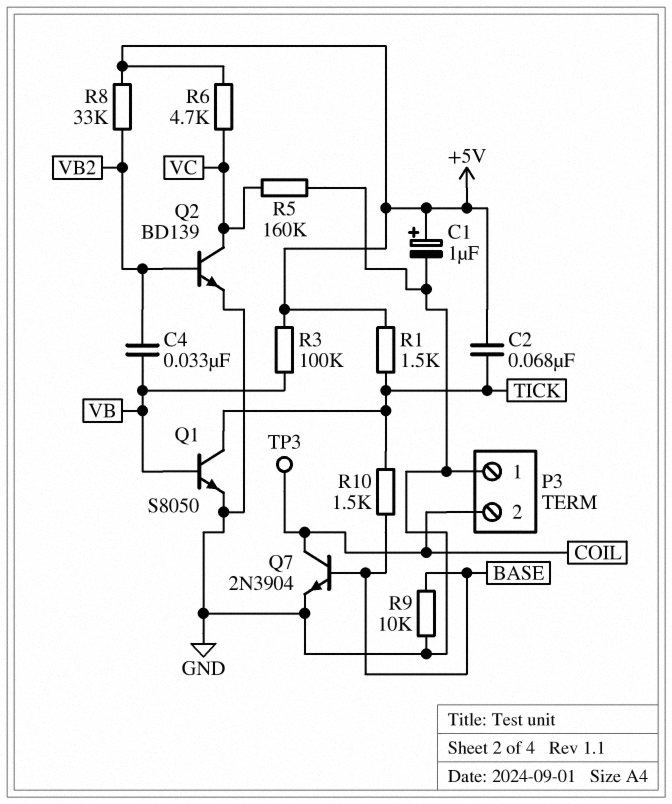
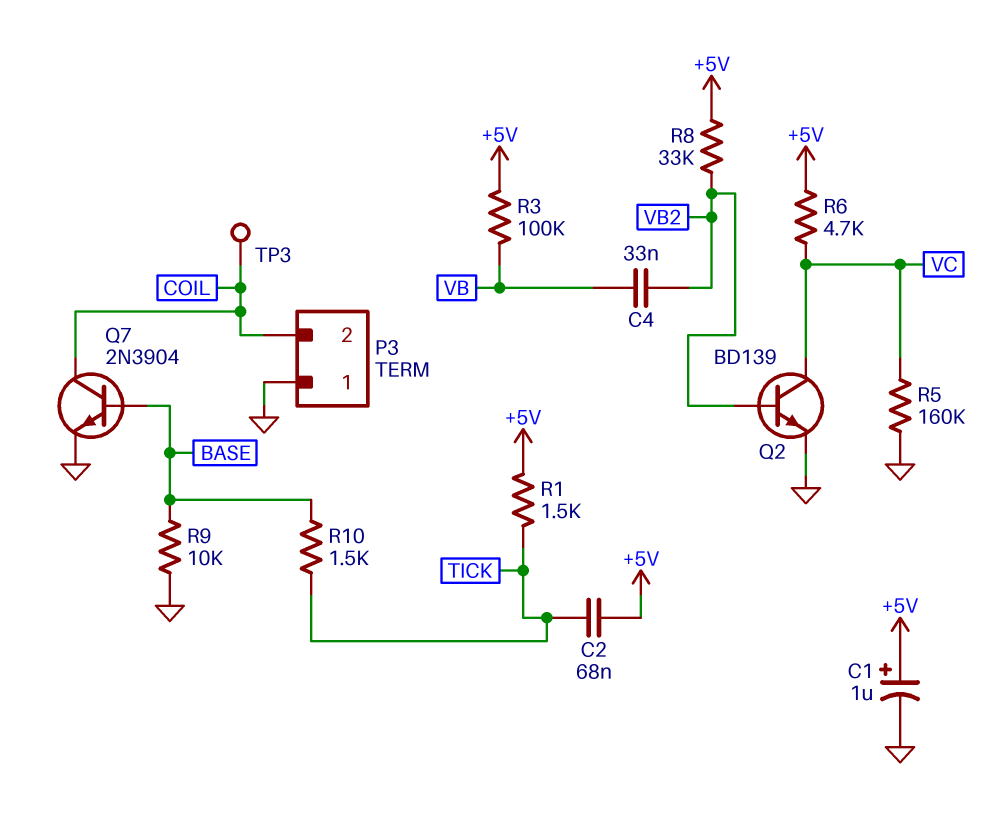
Q1: NPN S8050 (B VB, C TICK, E GND) -> none

